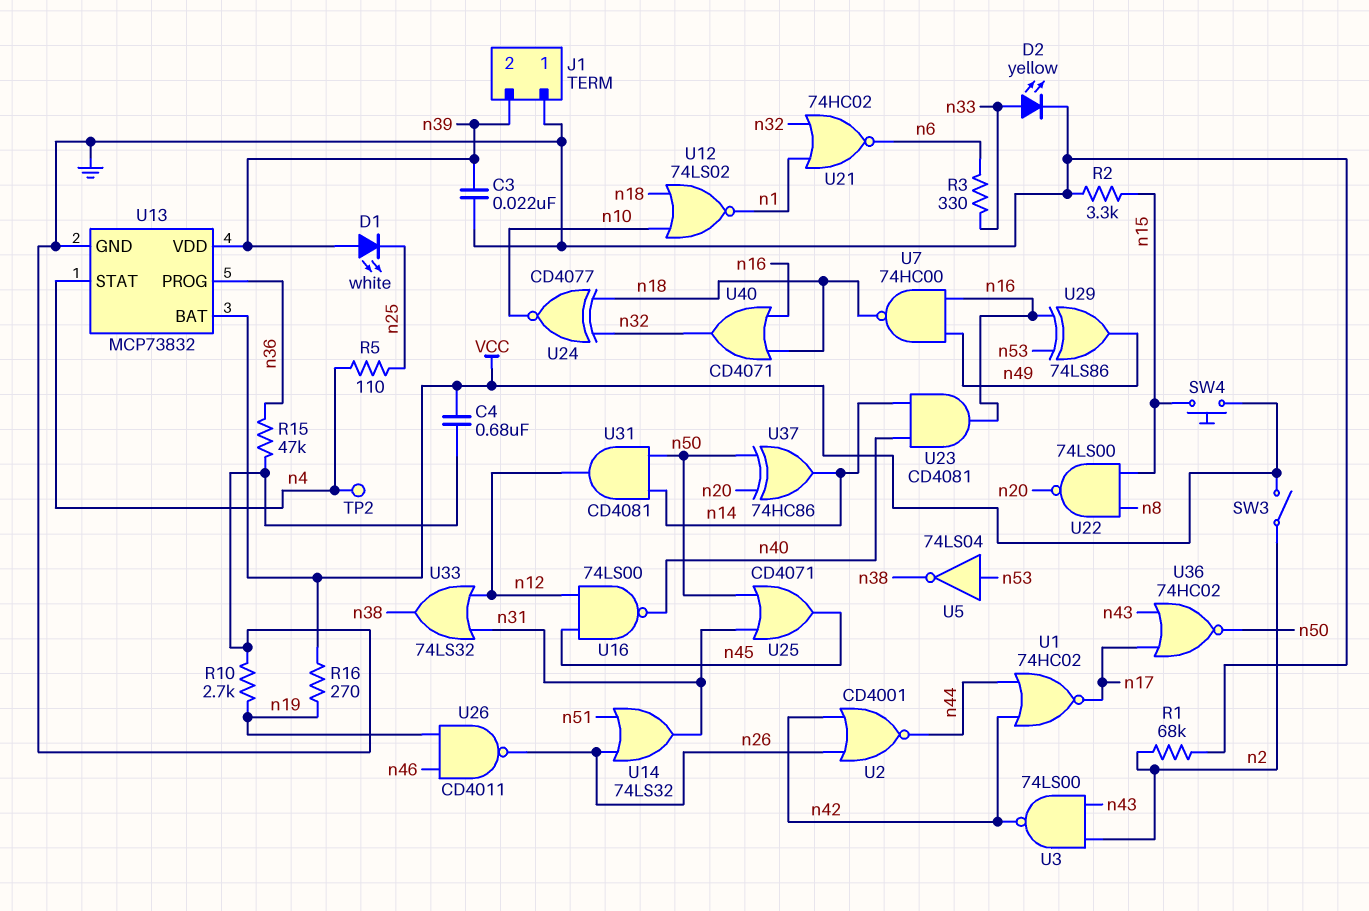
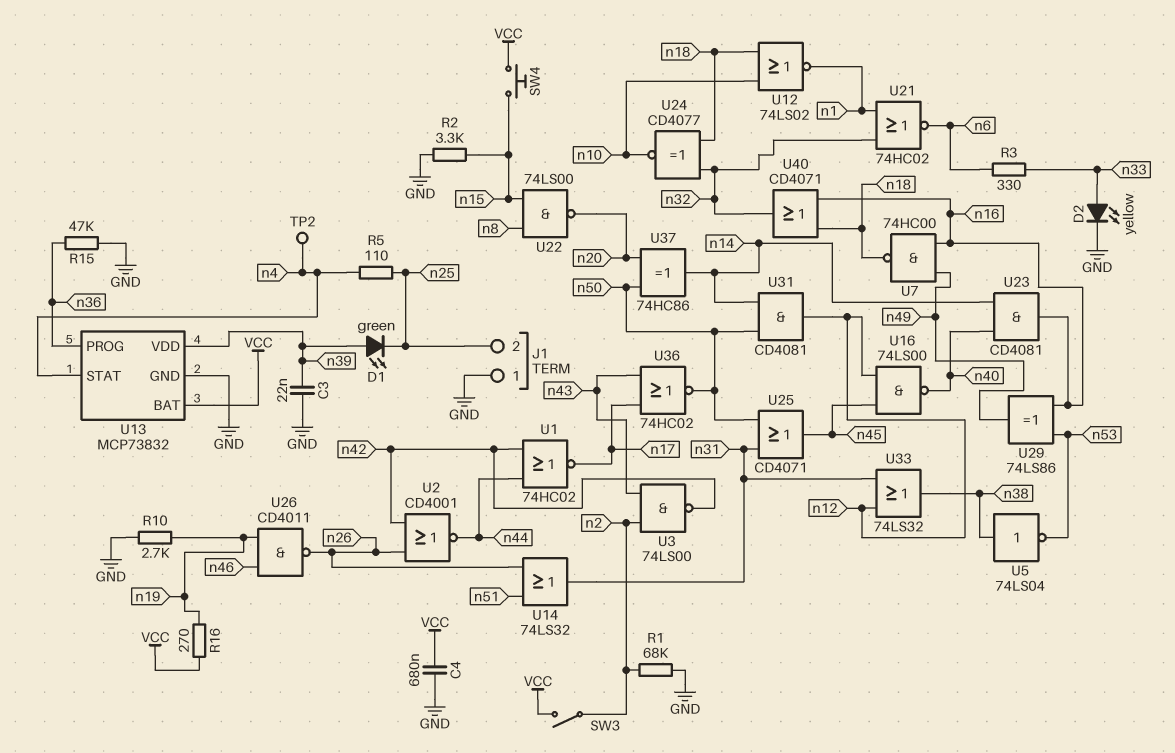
D1: LED white (A n39, K n25) -> LED green (A n39, K n25)
J1 pin 2: n39 -> n25
U5: NOT 74LS04 (in n53, out n38) -> NOT 74LS04 (in n38, out n53)

